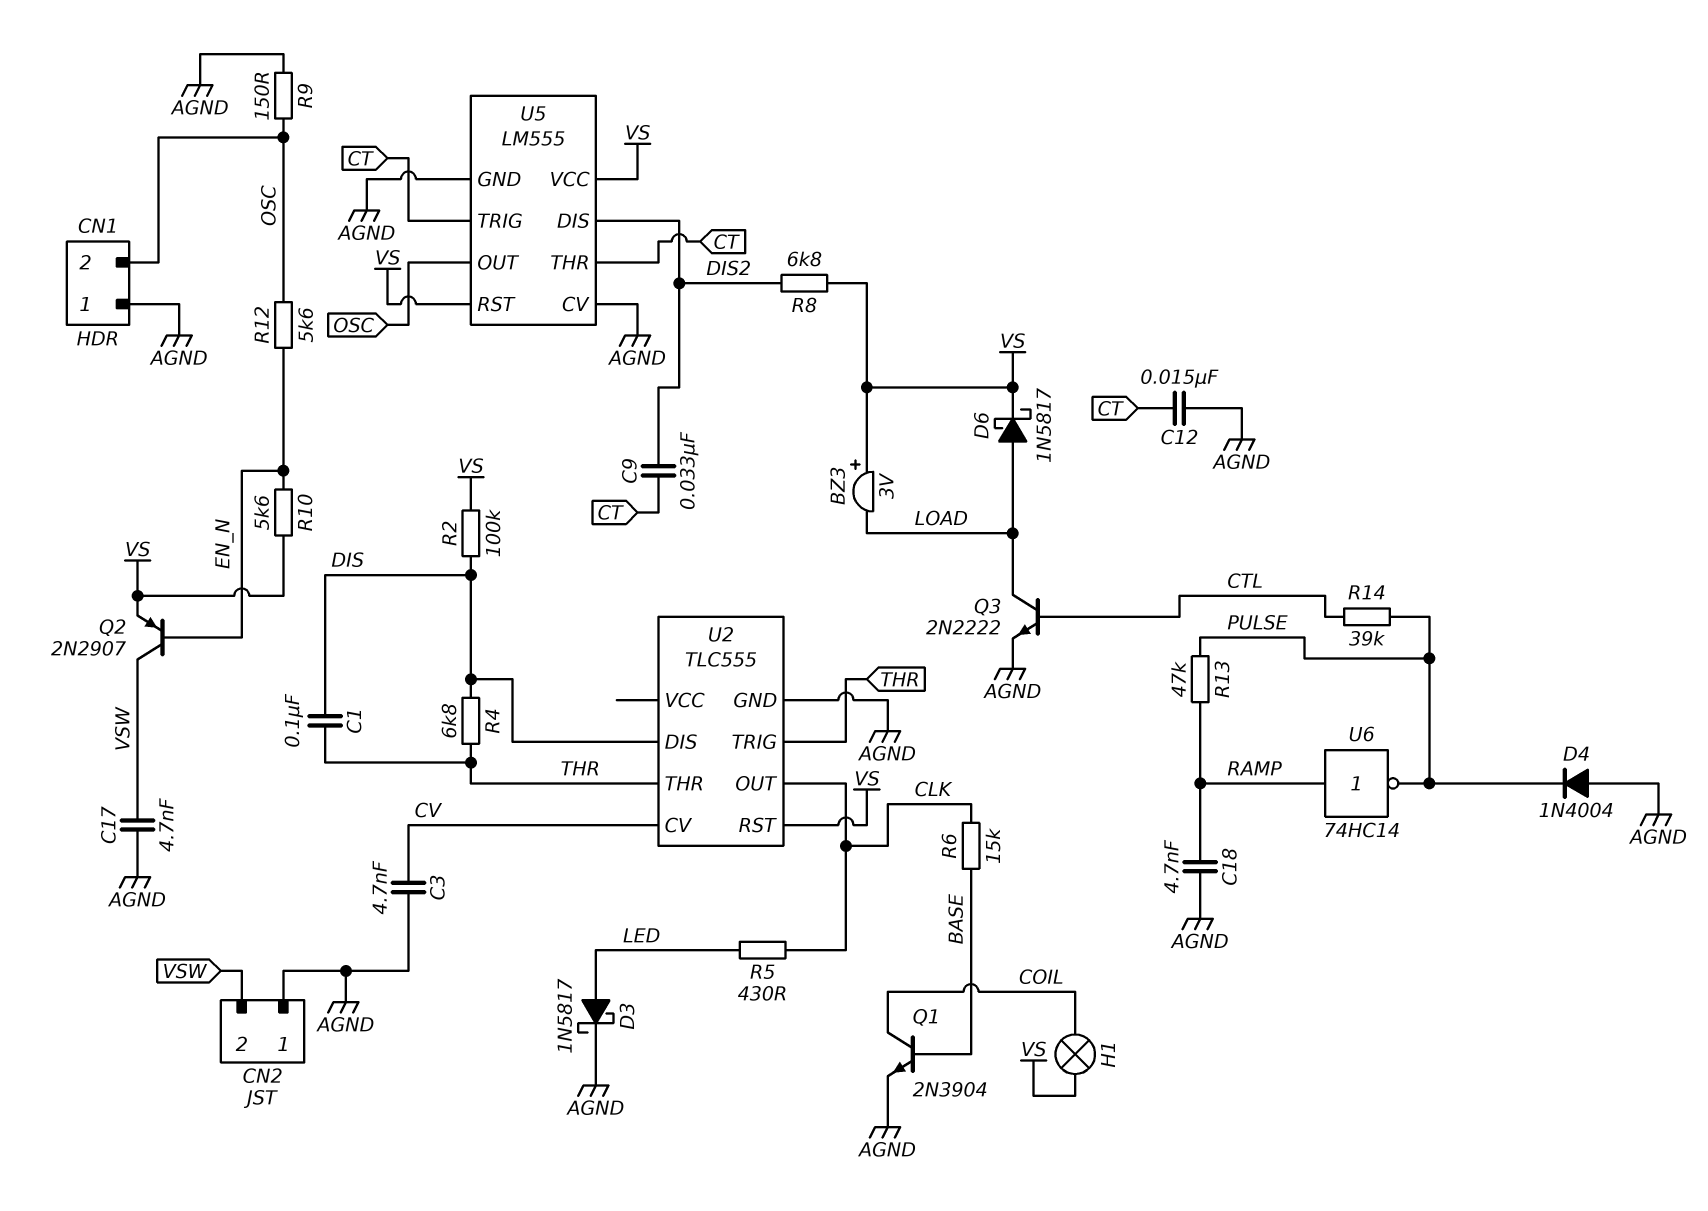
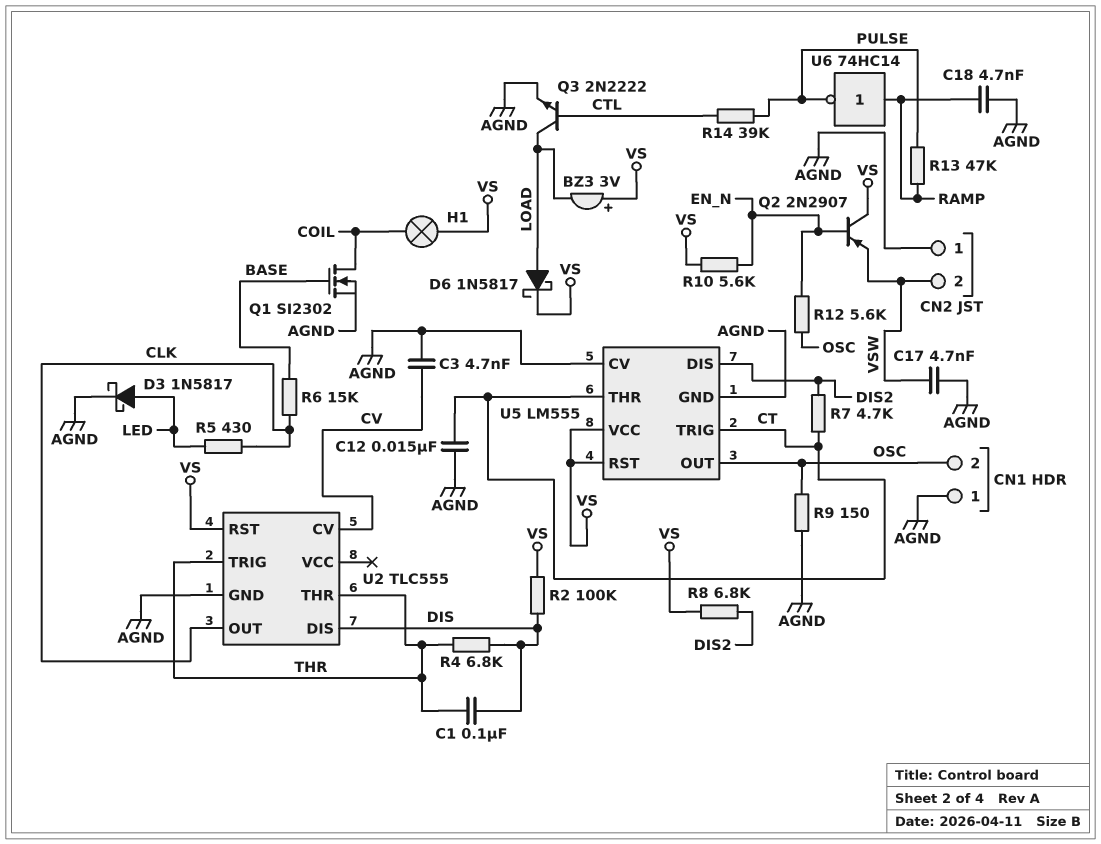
C9: 33nF (CT, DIS2) -> none
D4: diode 1N4004 (A AGND, K PULSE) -> none
Q1: NPN 2N3904 (B BASE, C COIL, E AGND) -> NMOS SI2302 (G BASE, D COIL, S AGND)
Q2: PNP 2N2907 (B EN_N, C VSW, E VS) -> PNP 2N2907 (B EN_N, C VS, E VSW)
R7: none -> 4.7k (CT, DIS2)

